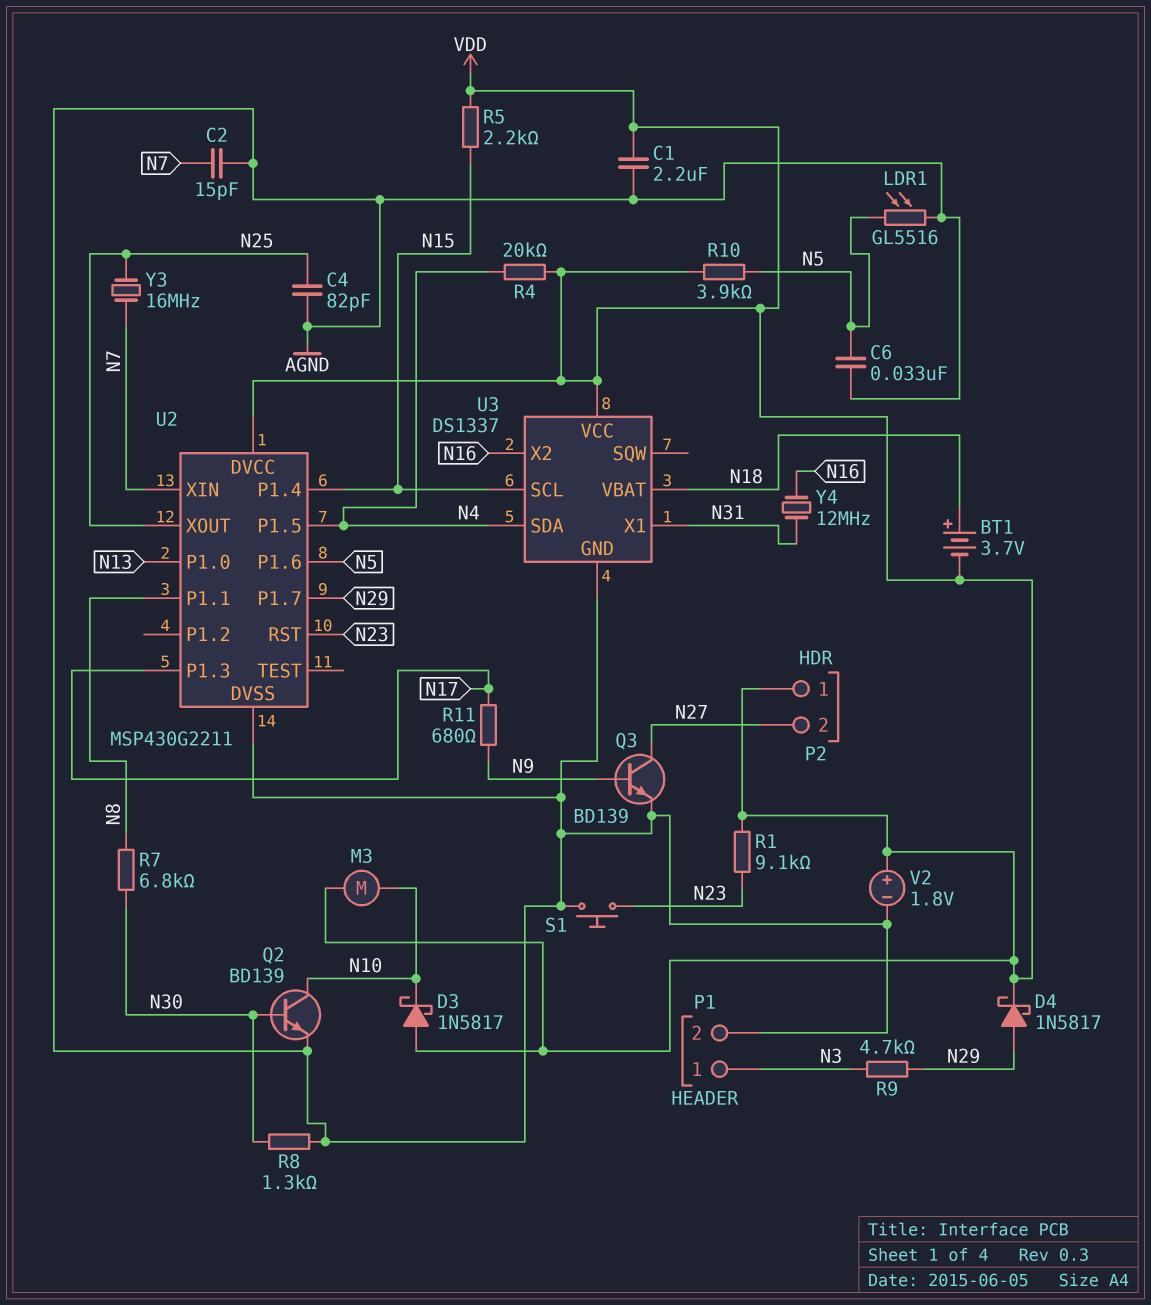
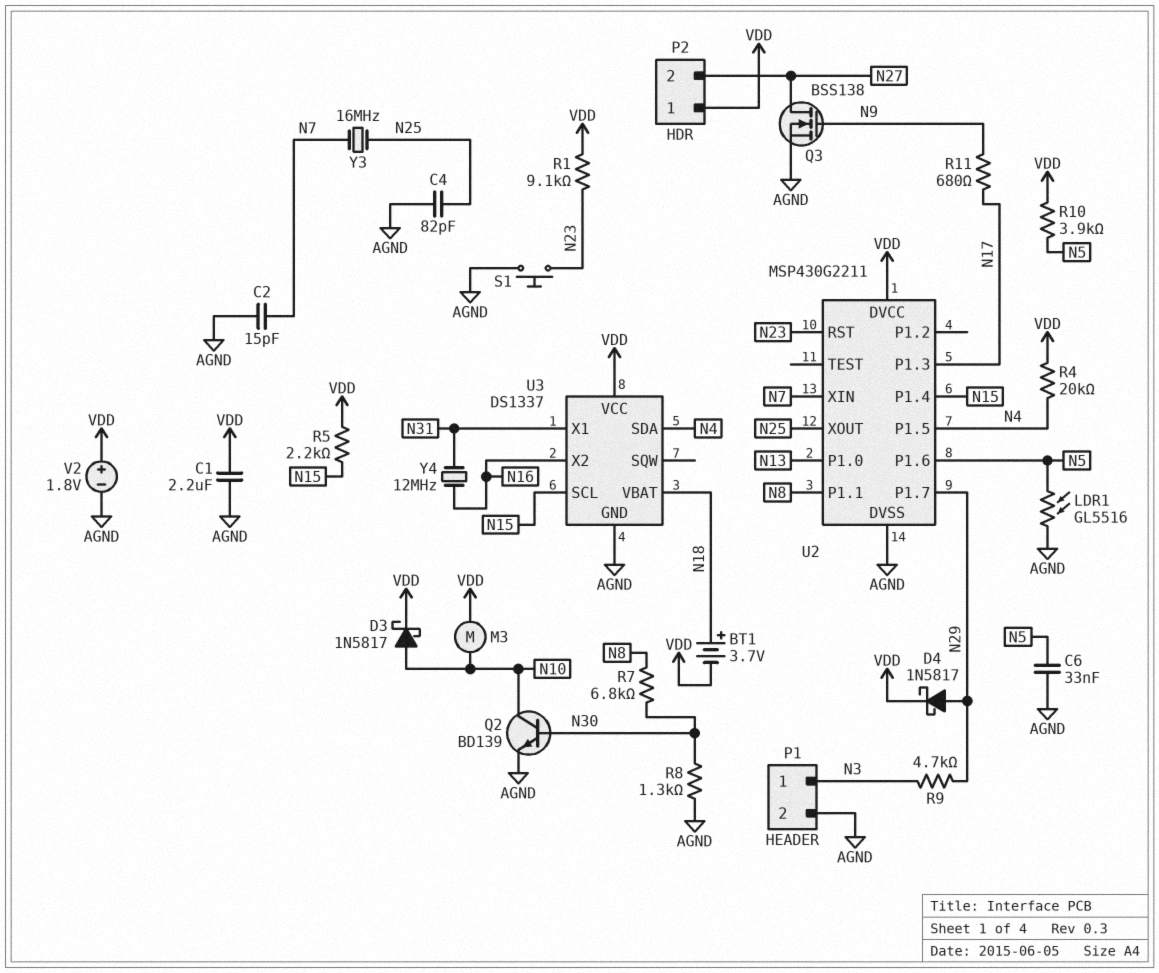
D3: schottky 1N5817 (A VDD, K N10) -> schottky 1N5817 (A N10, K VDD)
Q3: NPN BD139 (B N9, C N27, E AGND) -> NMOS BSS138 (G N9, D N27, S AGND)

